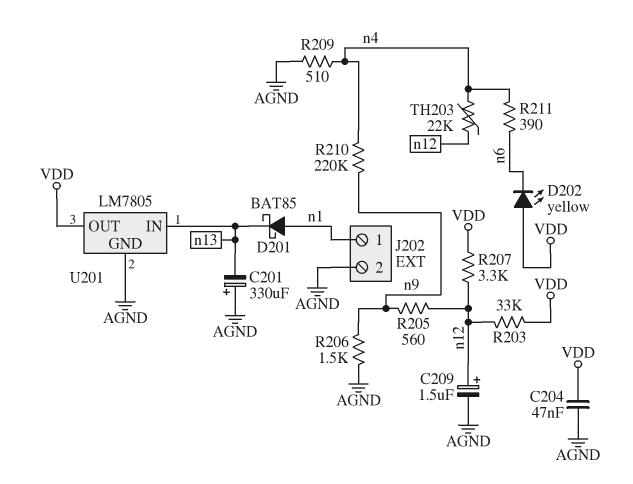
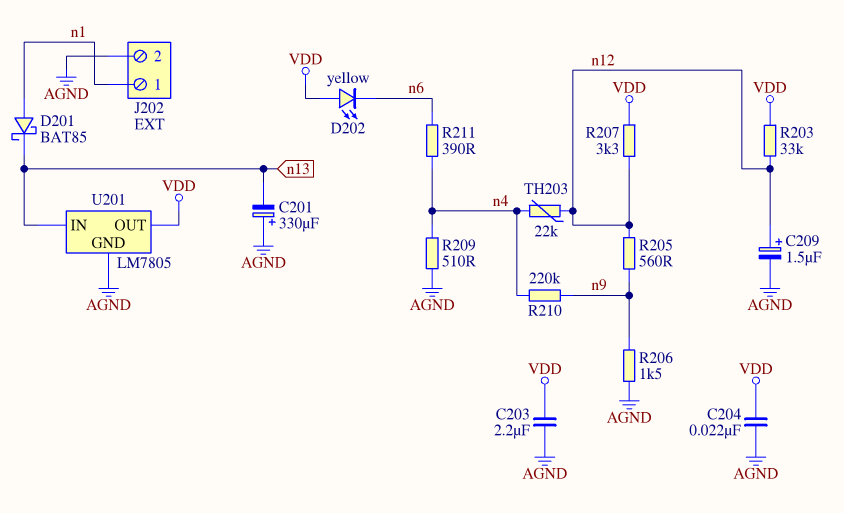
C203: none -> 2.2uF (AGND, VDD)
C204: 47nF (AGND, VDD) -> 22nF (AGND, VDD)

